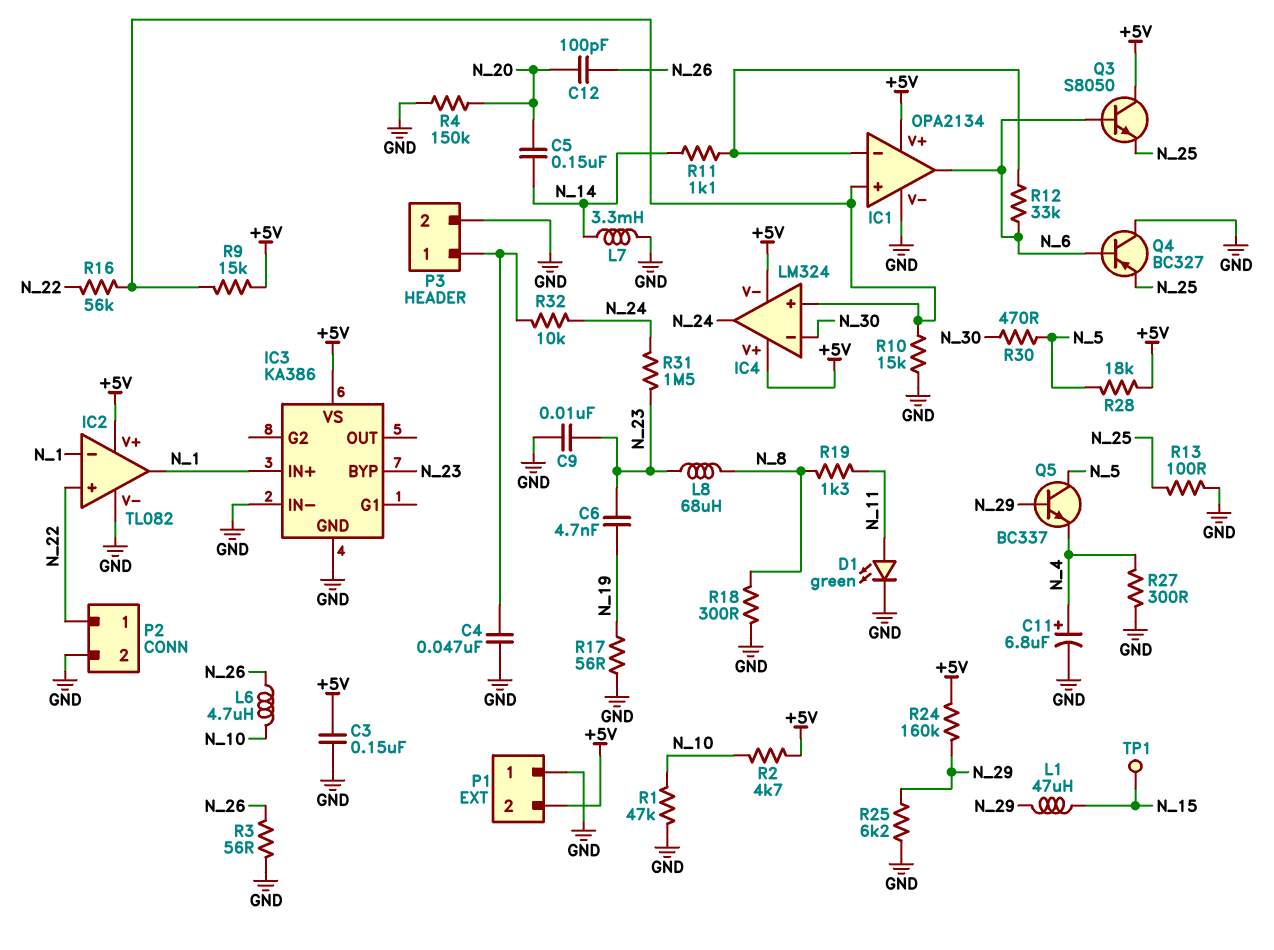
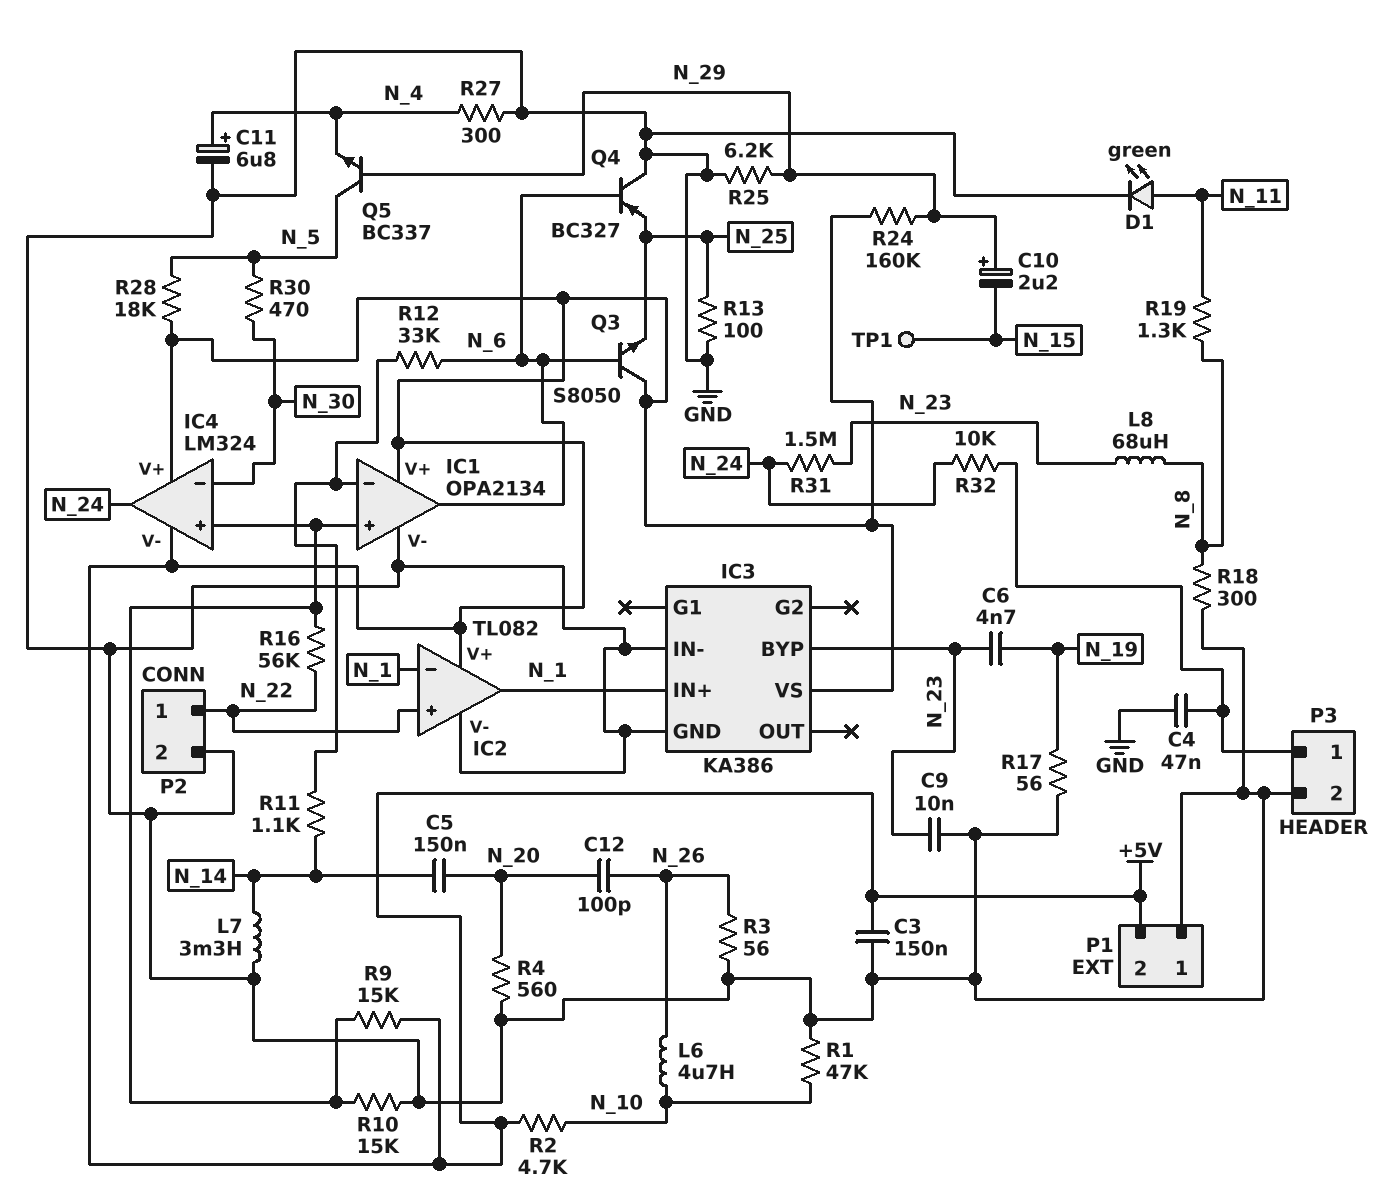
C10: none -> 2.2uF (plus N_29, minus N_15)
L1: 47uH (N_15, N_29) -> none
R4: 150k (GND, N_20) -> 560 (GND, N_20)

